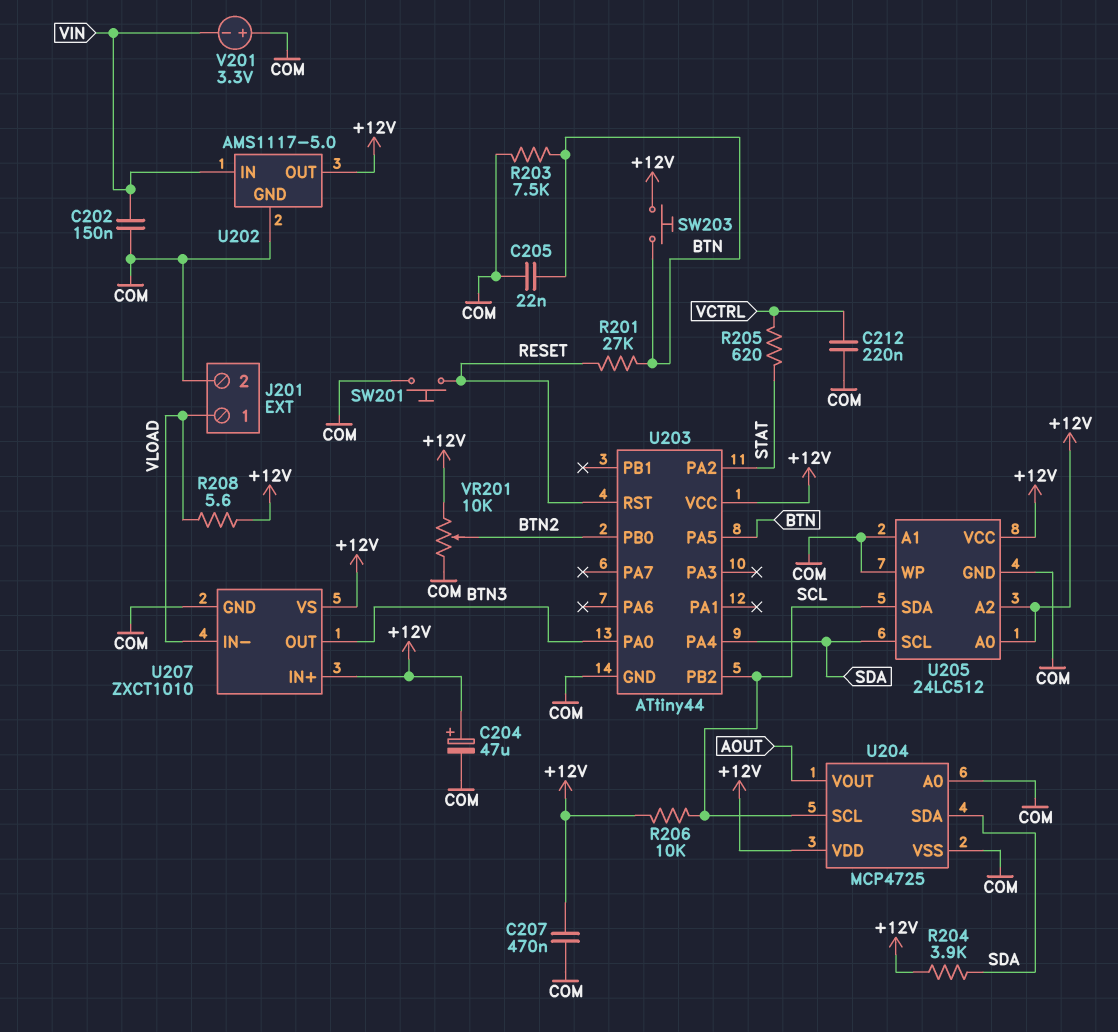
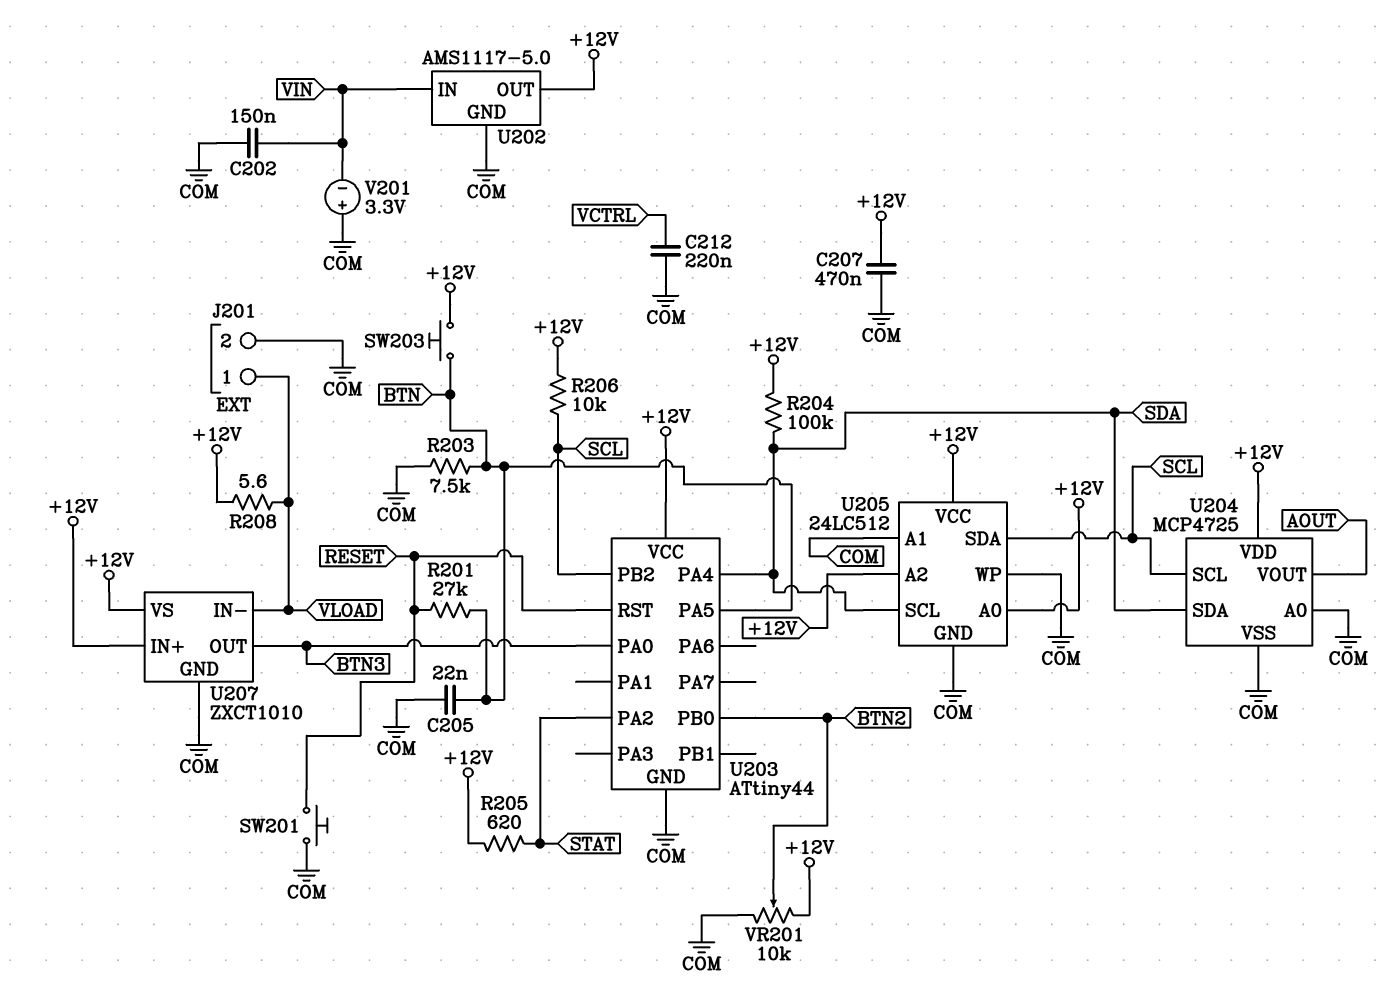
C204: 47uF (plus +12V, minus COM) -> none
R204: 3.9k (+12V, SDA) -> 100k (+12V, SDA)
R205: 620 (STAT, VCTRL) -> 620 (+12V, STAT)

